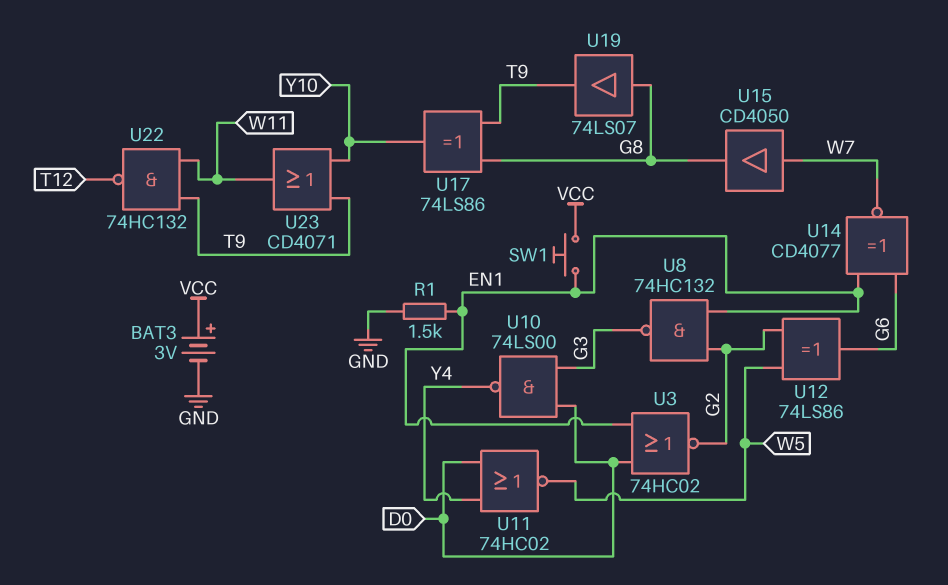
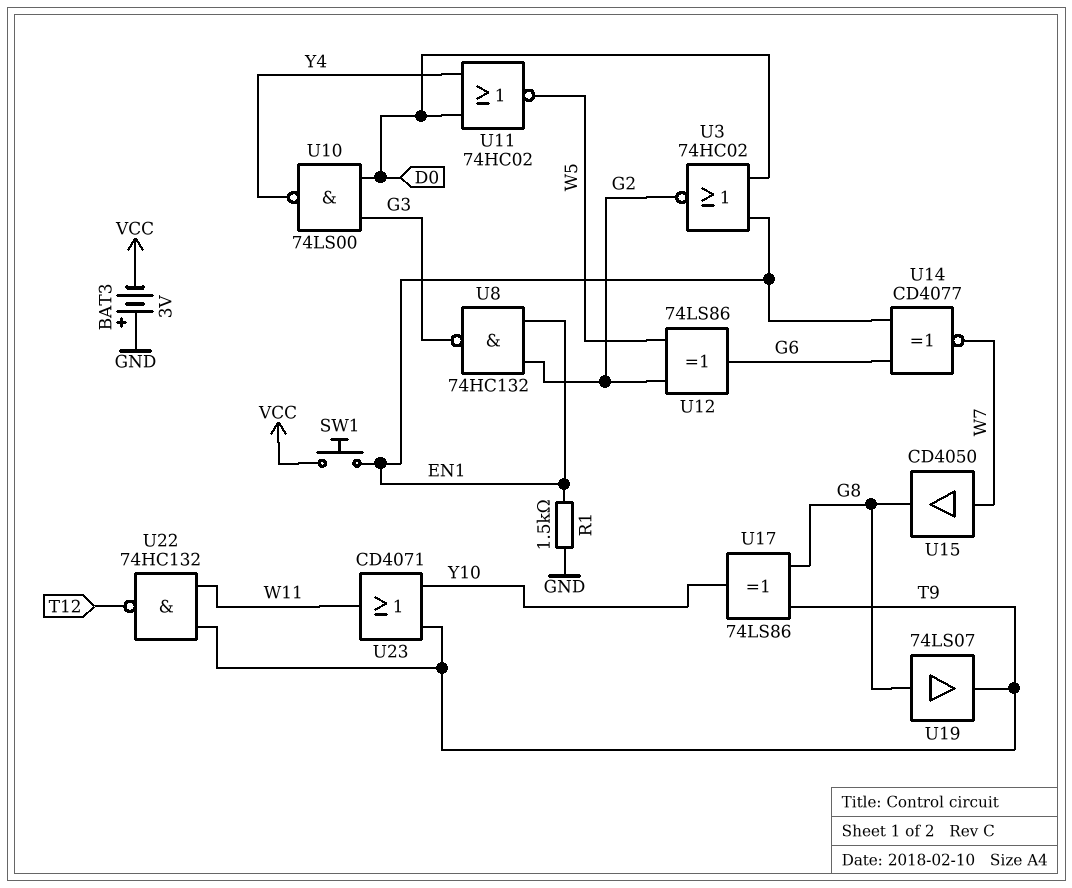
BAT3: 3V (plus VCC, minus GND) -> 3V (plus GND, minus VCC)

